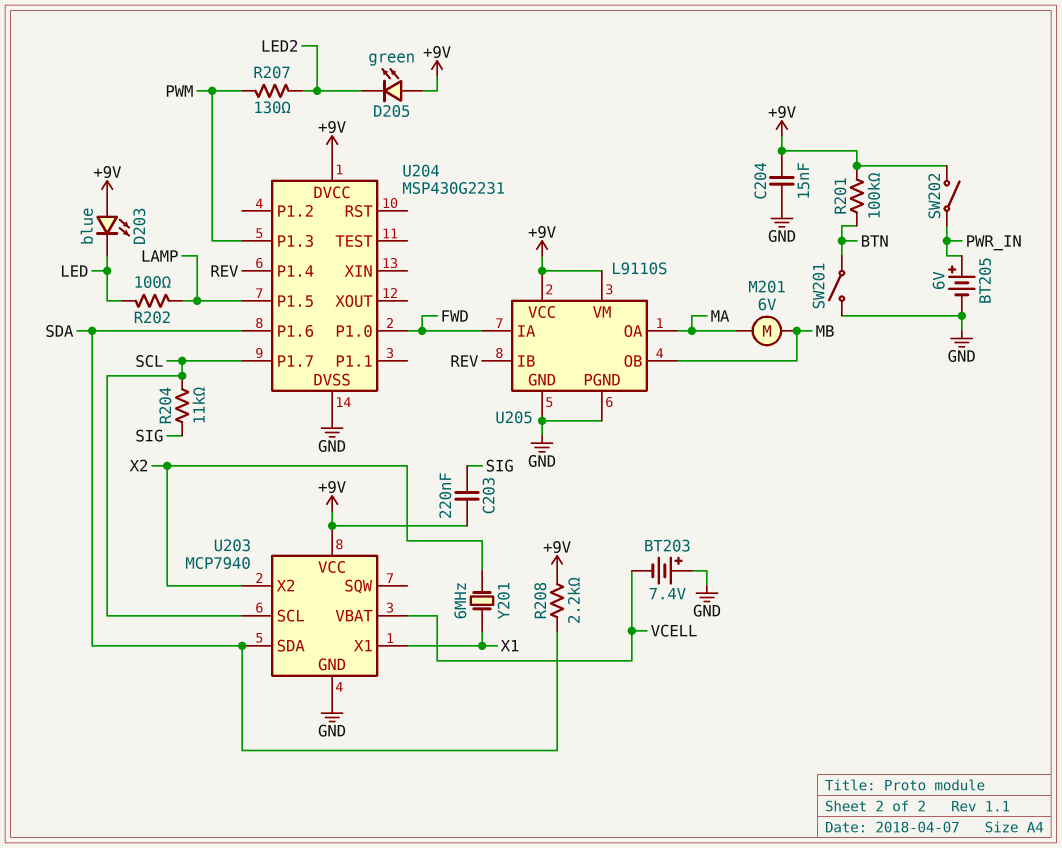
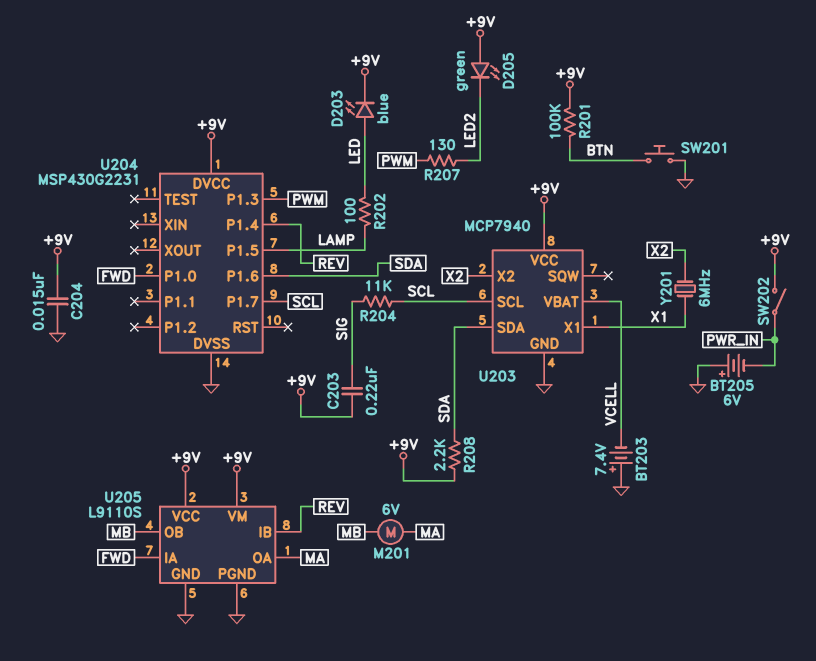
BT205: 6V (plus PWR_IN, minus GND) -> 6V (plus GND, minus PWR_IN)
D203: LED blue (A +9V, K LED) -> LED blue (A LED, K +9V)
SW201: switch (BTN, GND) -> button (BTN, GND)

